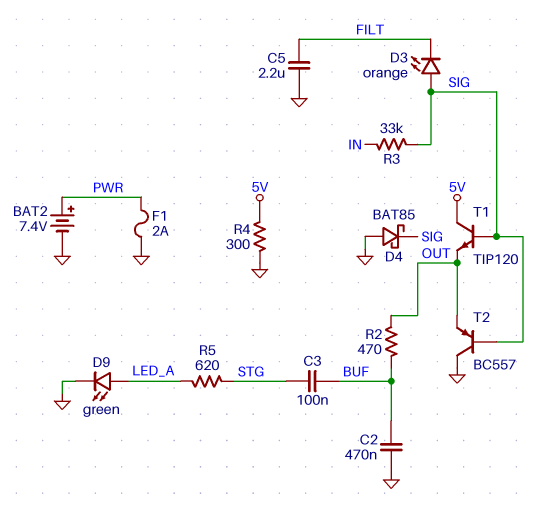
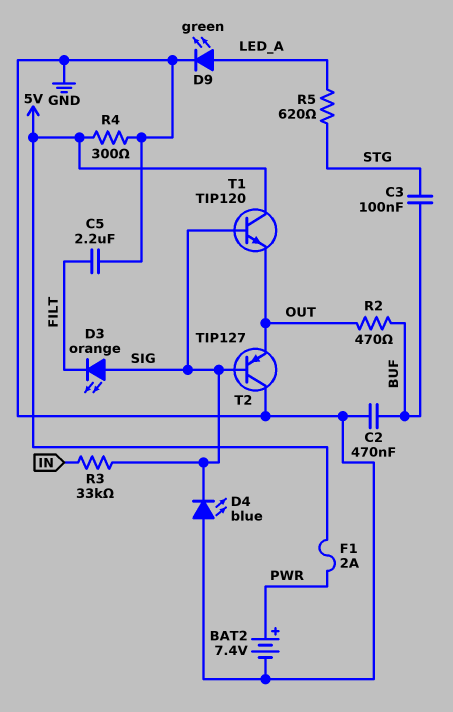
D4: schottky BAT85 (A GND, K SIG) -> LED blue (A GND, K SIG)
F1: 2A (GND, PWR) -> 2A (5V, PWR)
T2: PNP BC557 (B SIG, C GND, E OUT) -> PNP TIP127 (B SIG, C GND, E OUT)

